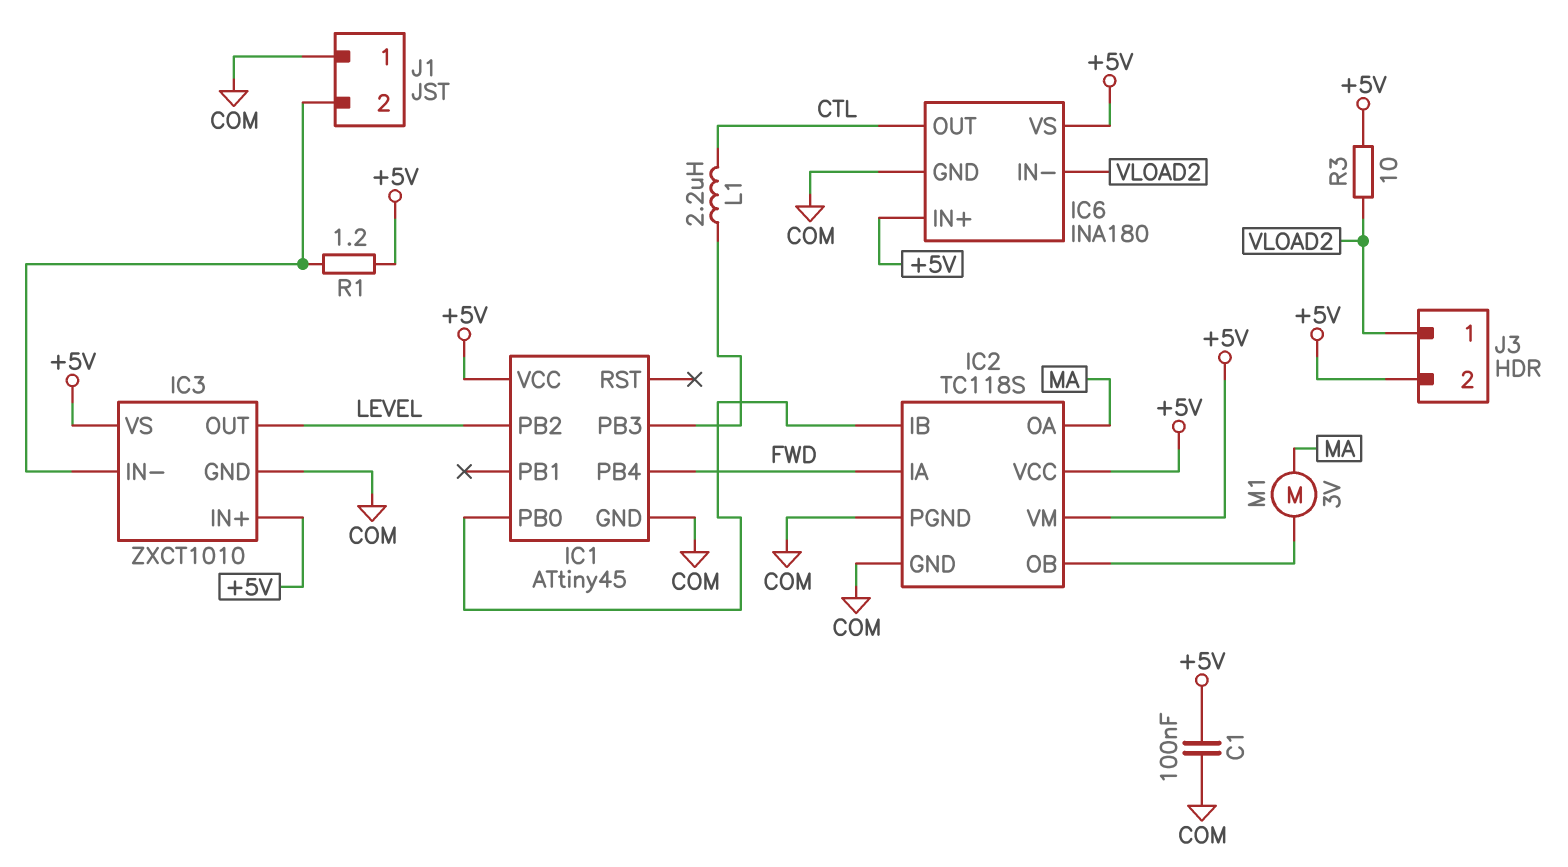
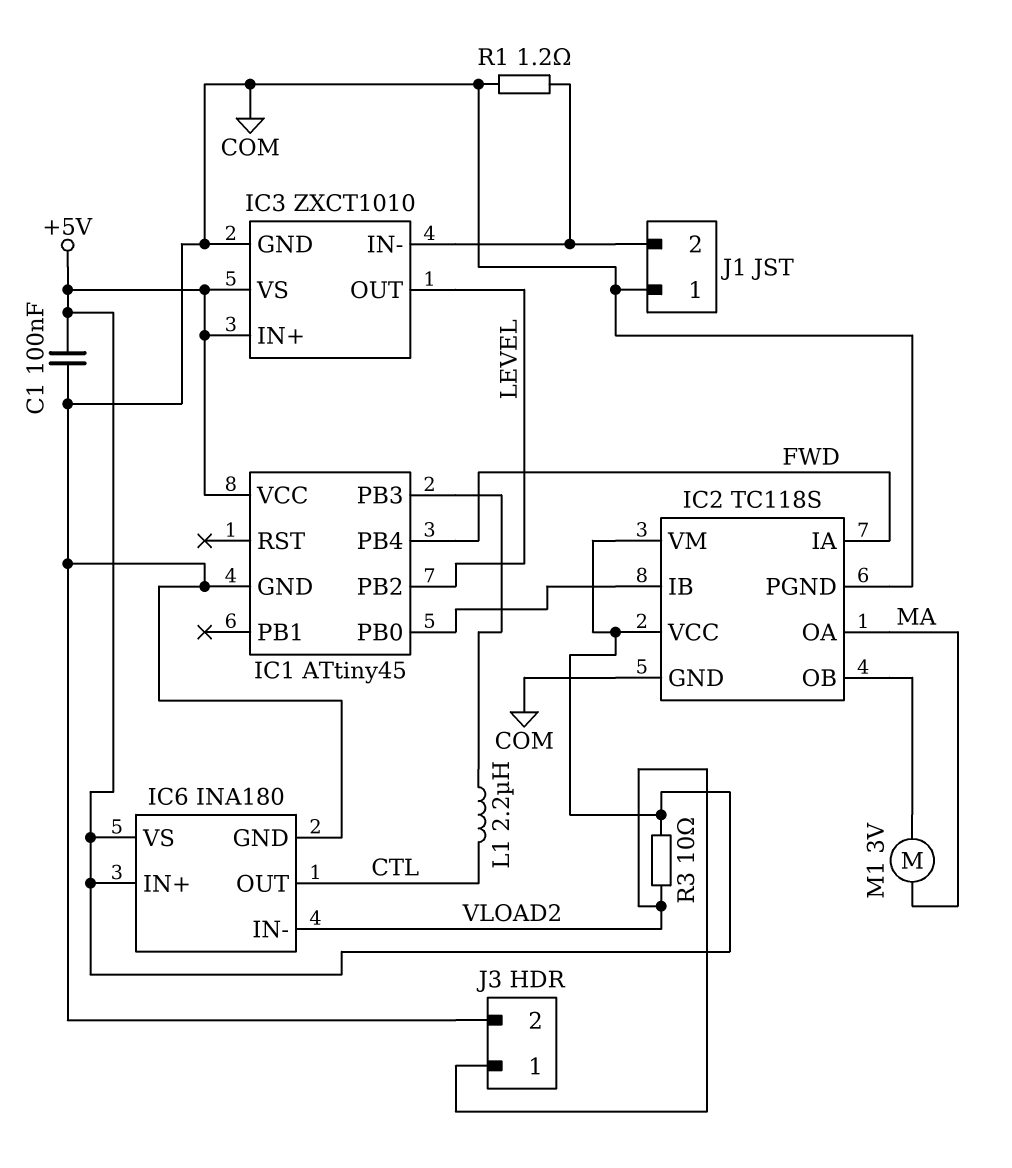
J3 pin 2: +5V -> COM
R1: 1.2 (+5V, IC3/IN-) -> 1.2 (COM, IC3/IN-)

